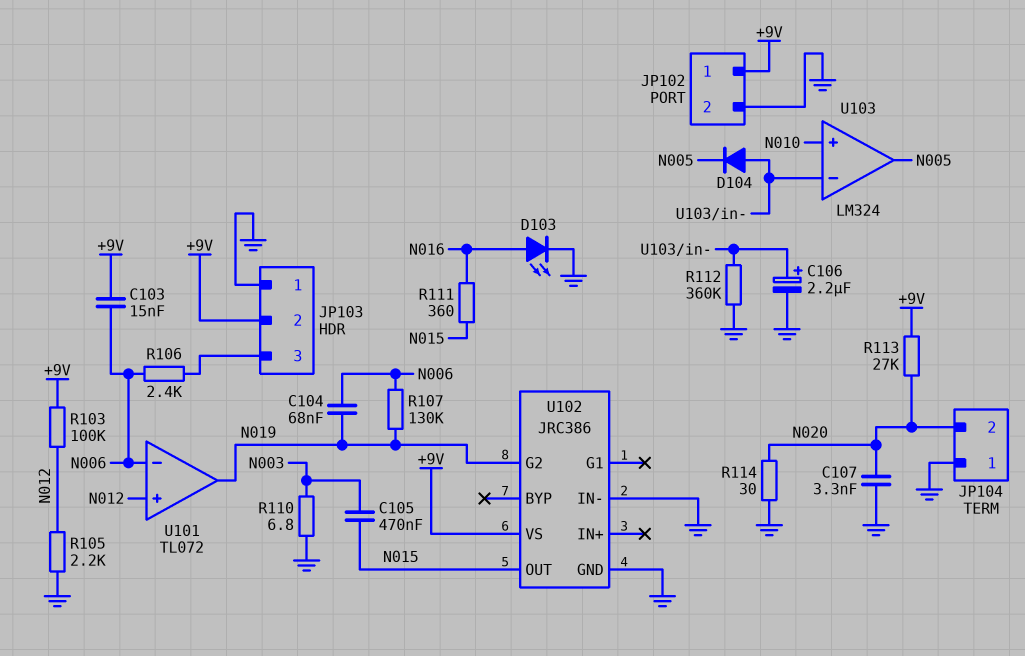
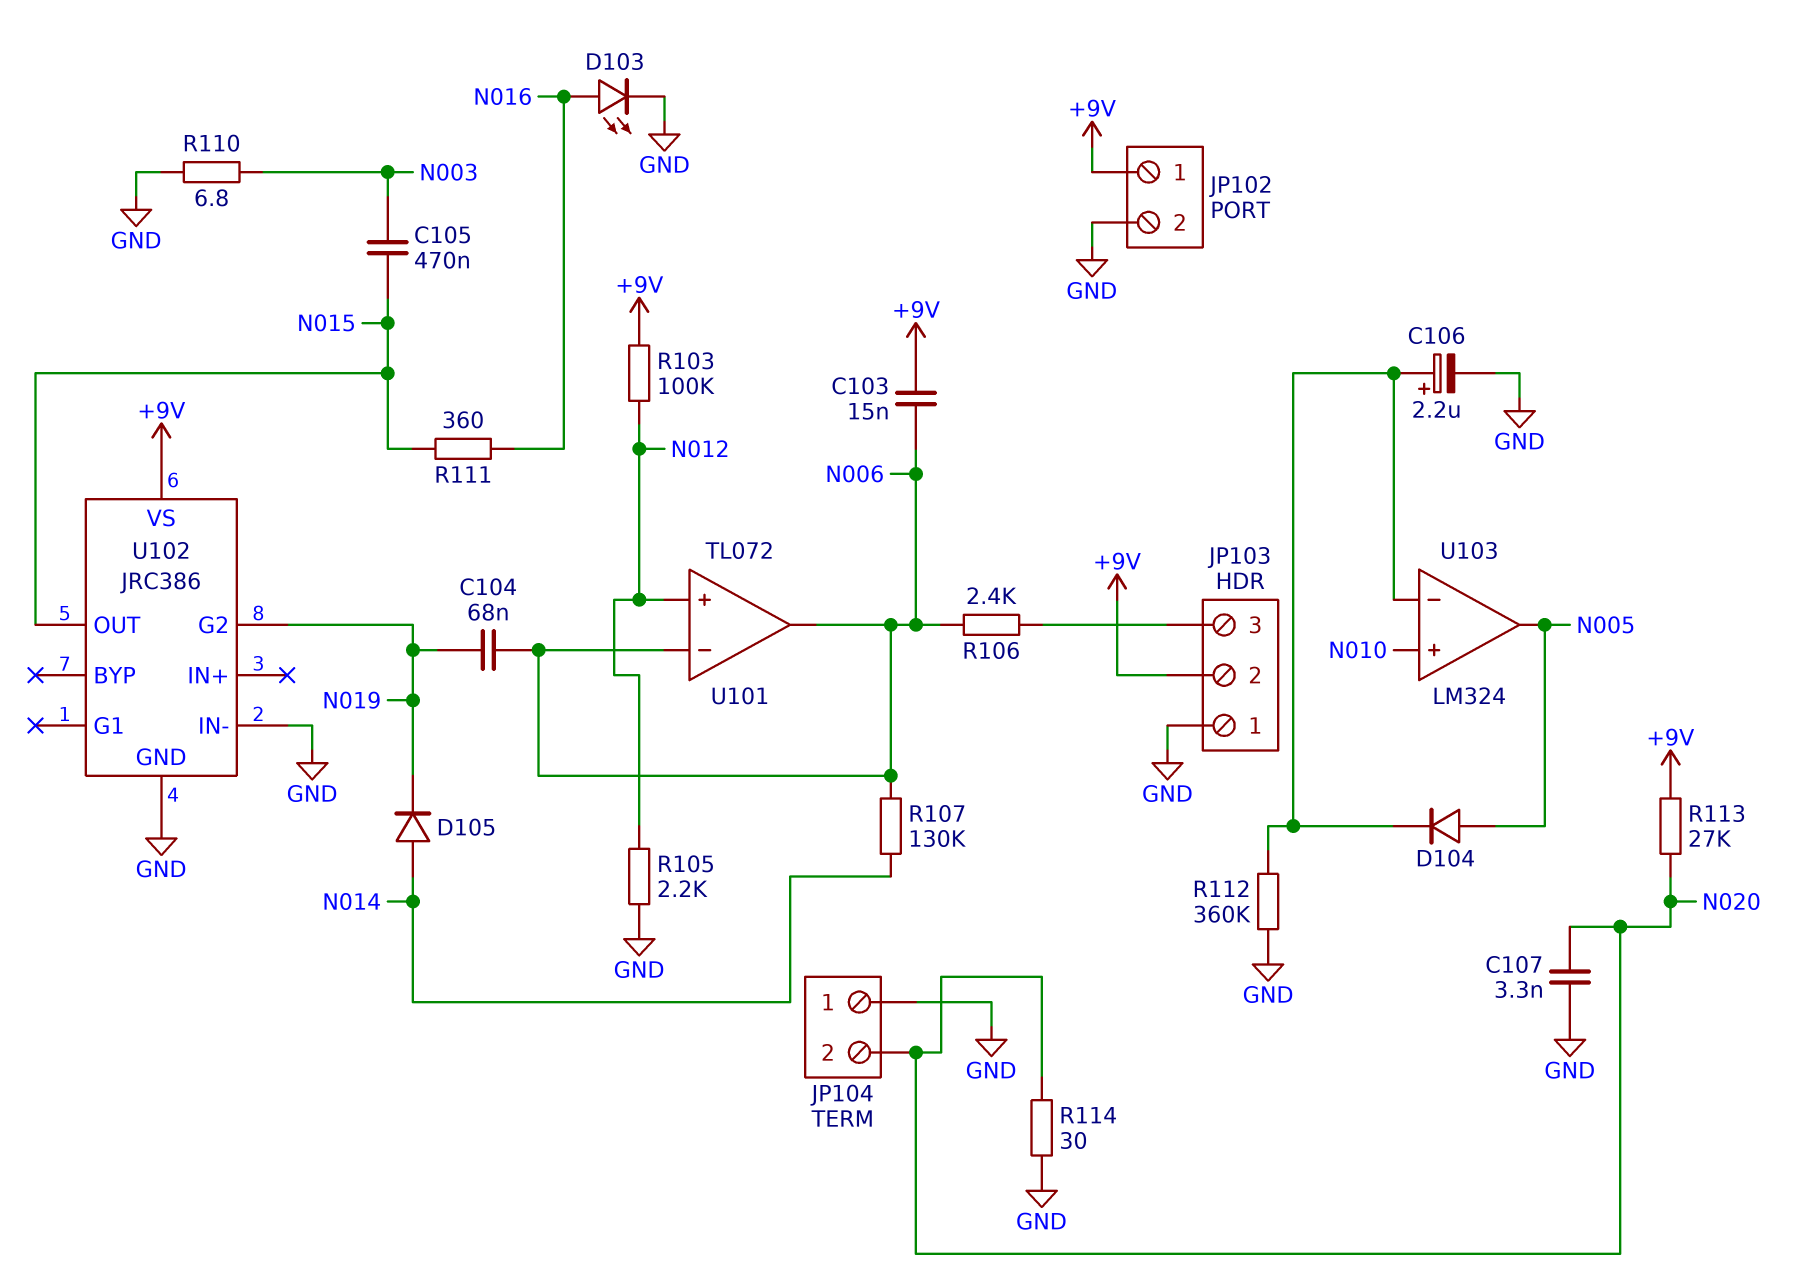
D104: diode (A U103/in-, K N005) -> diode (A N005, K U103/in-)
D105: none -> diode (A N014, K N019)
R107: 130k (N006, N019) -> 130k (N006, N014)
U101 pin out: N019 -> N006

